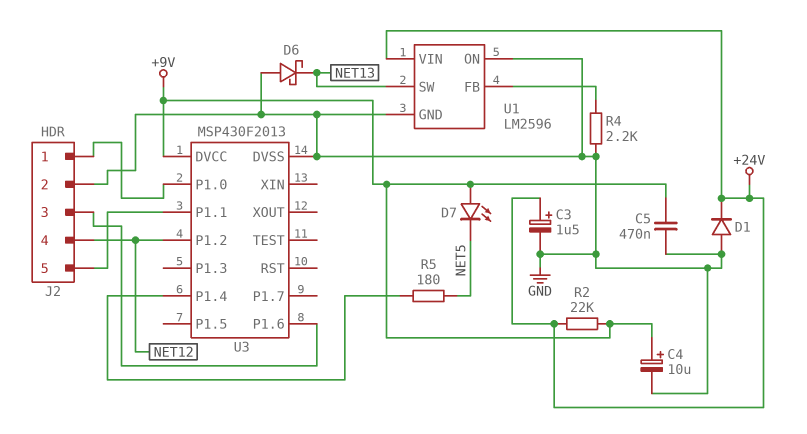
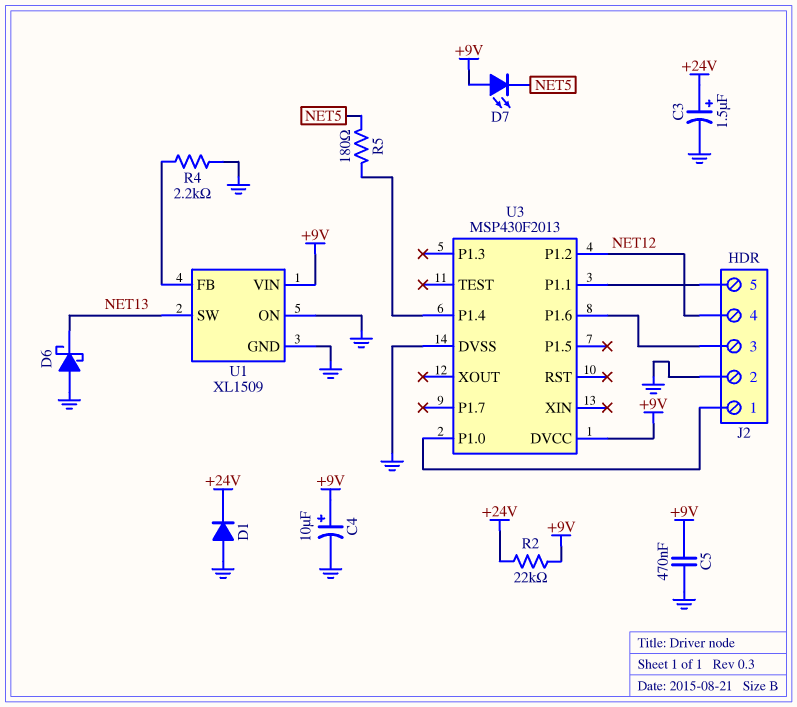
U1: LM2596 -> XL1509
U1 pin VIN: +24V -> +9V

